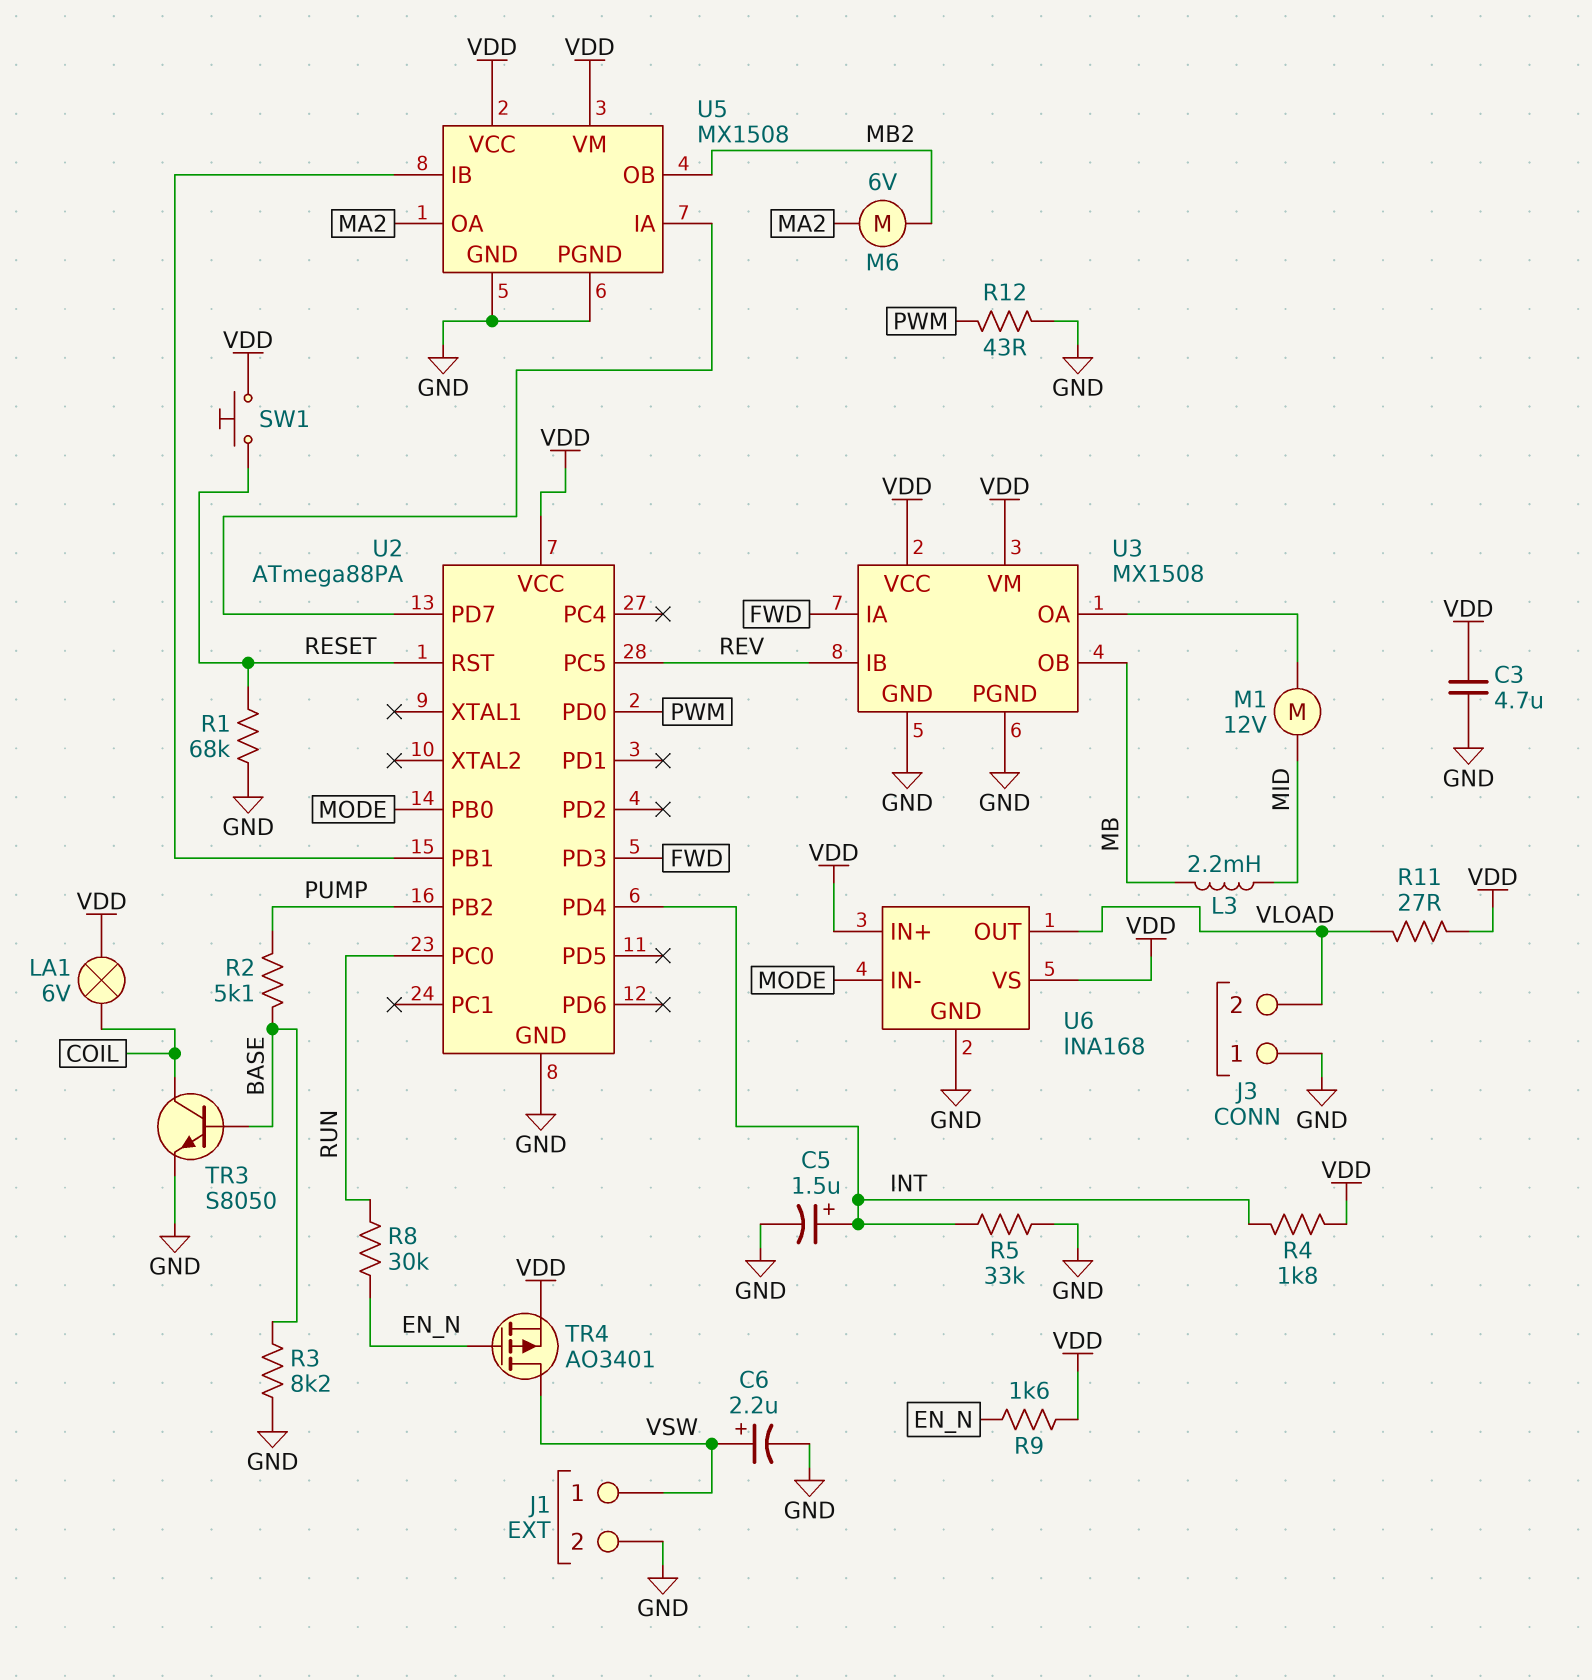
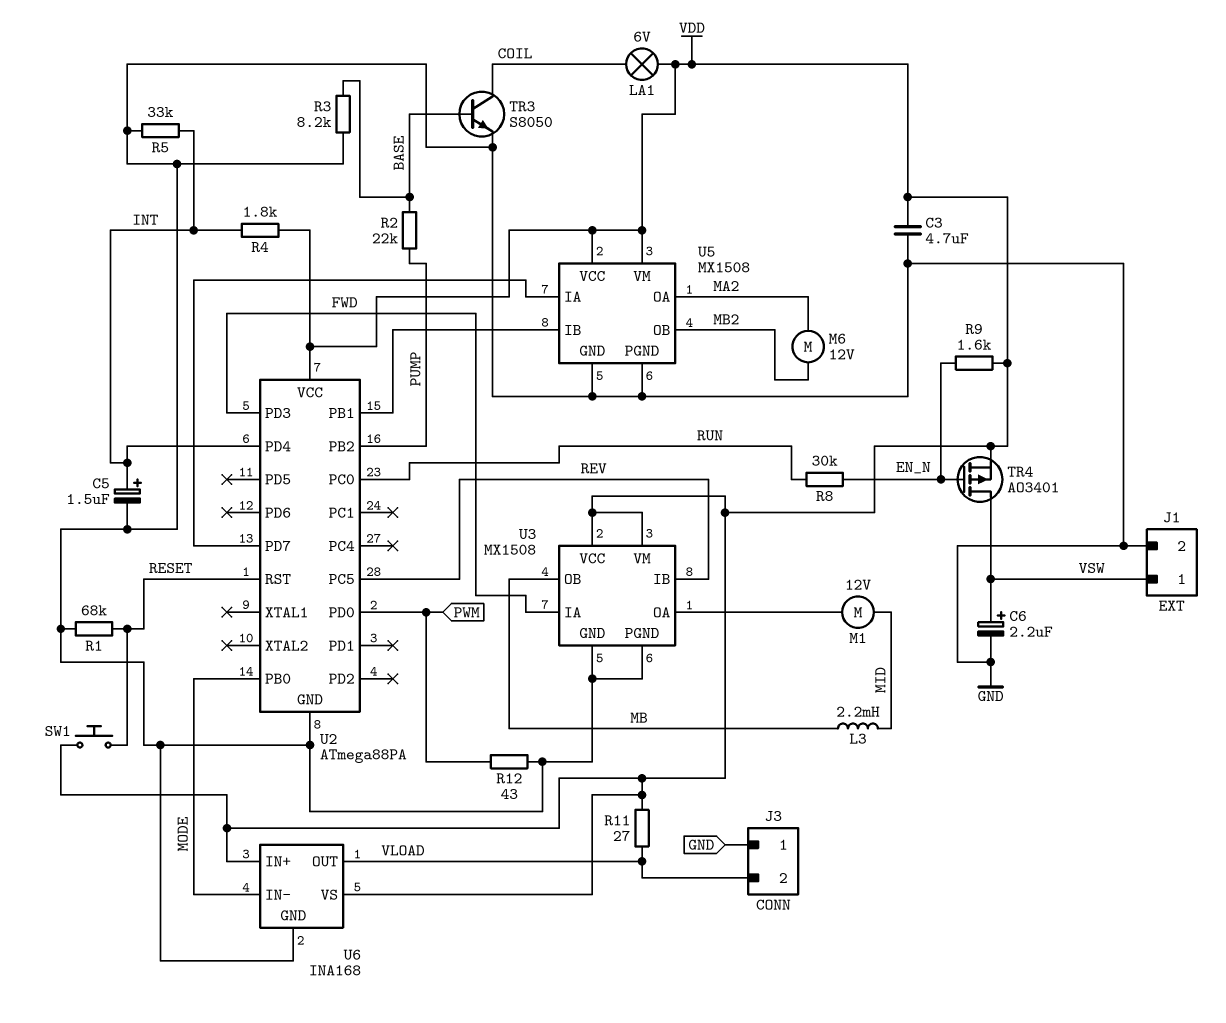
M6: motor 6V (MA2, MB2) -> motor 12V (MA2, MB2)
R2: 5.1k (BASE, PUMP) -> 22k (BASE, PUMP)

